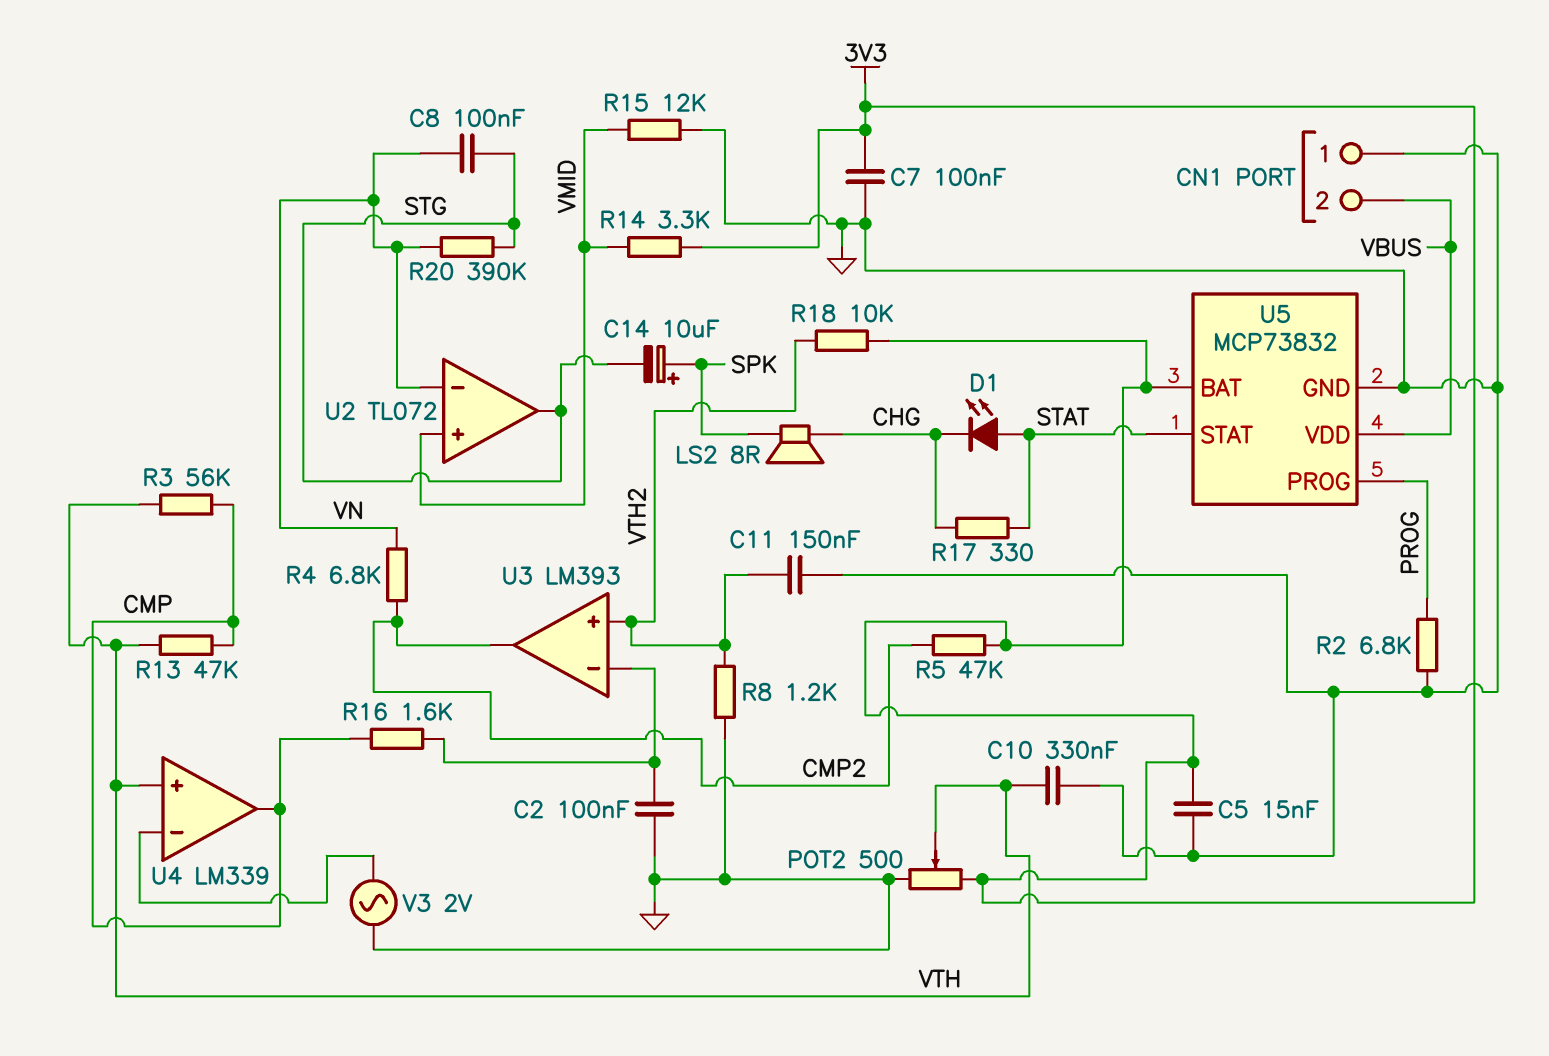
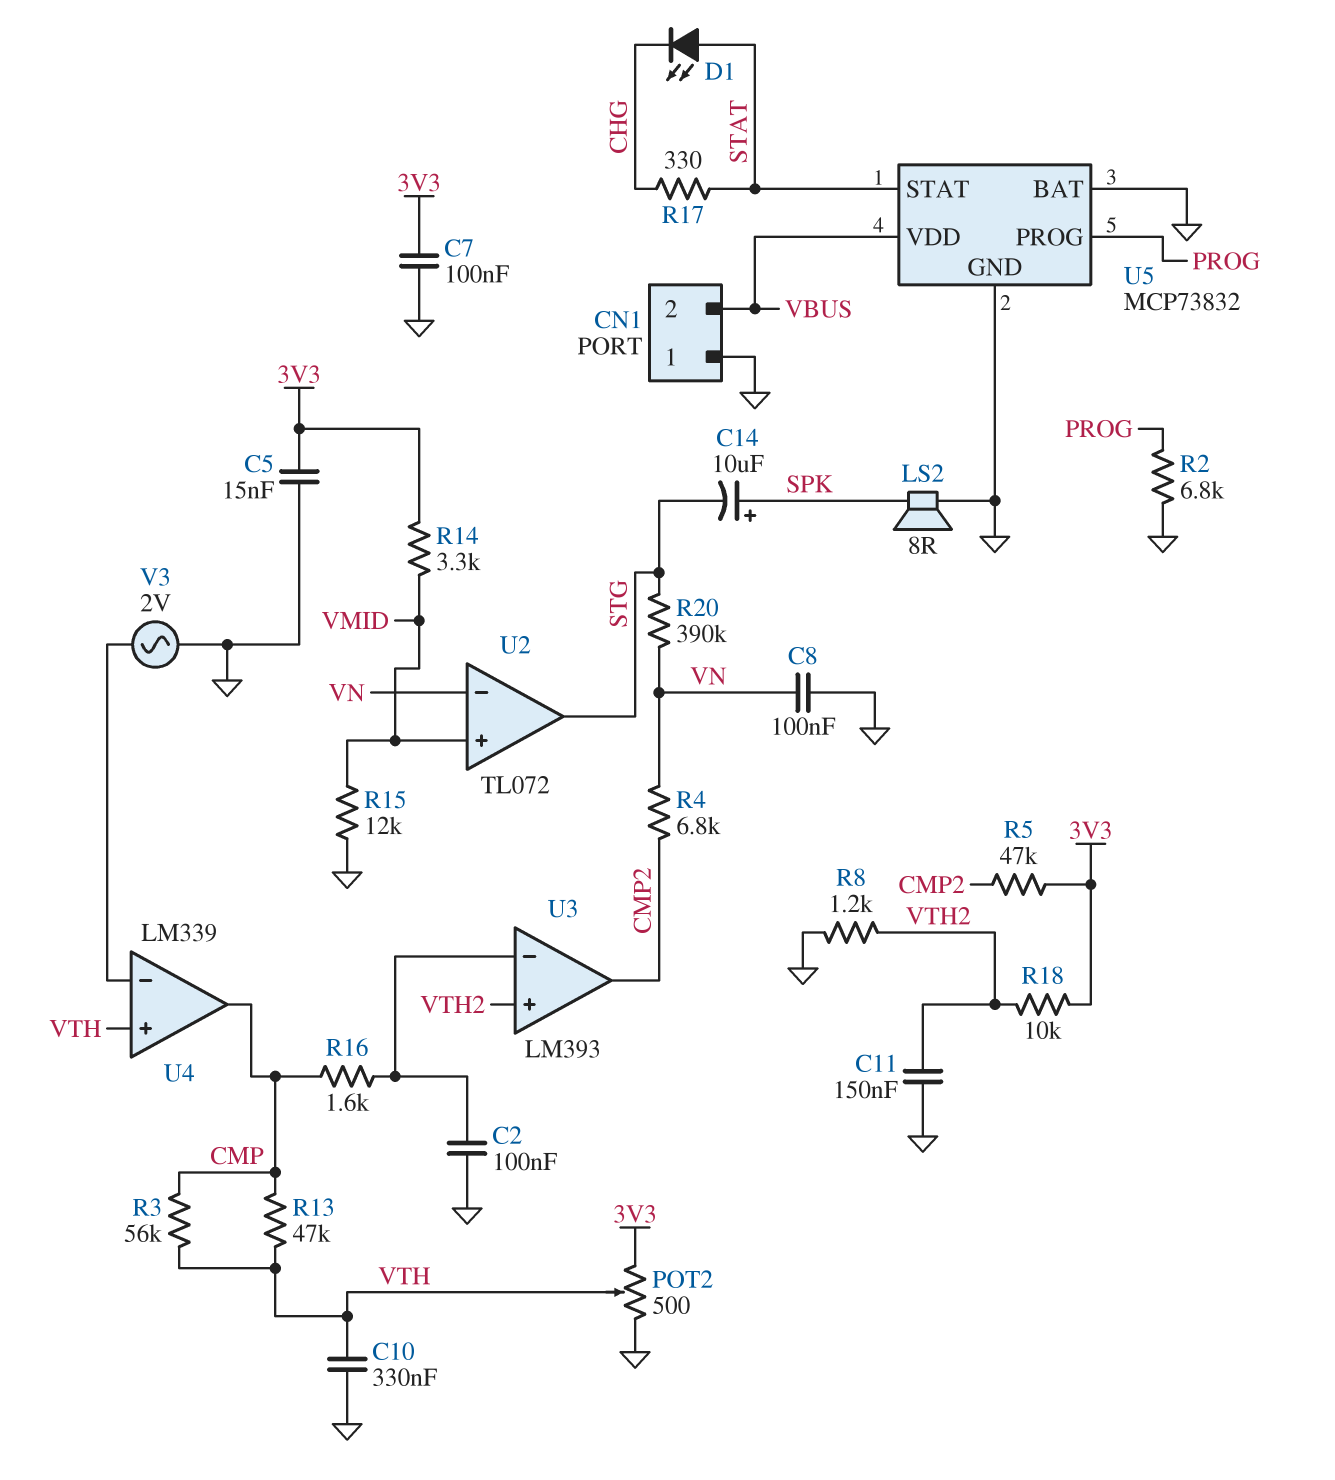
C8: 100nF (STG, VN) -> 100nF (GND, VN)
LS2: speaker 8R (CHG, SPK) -> speaker 8R (GND, SPK)
U5 pin BAT: 3V3 -> GND

